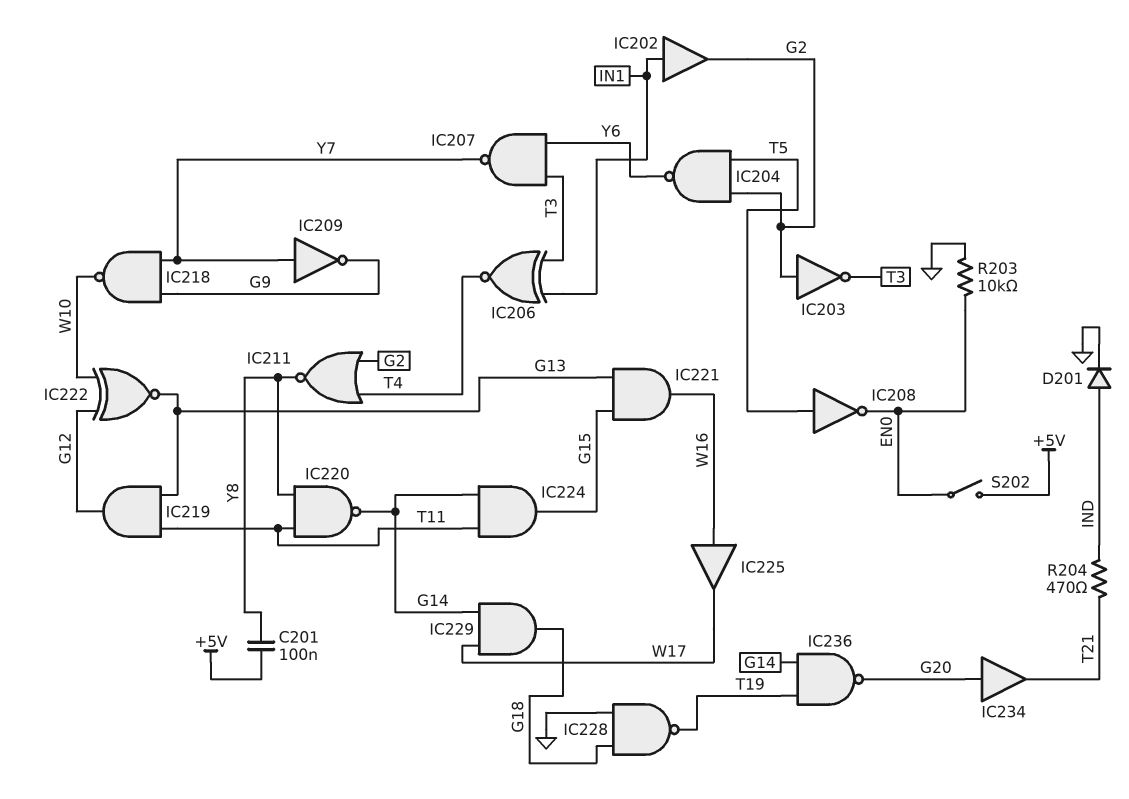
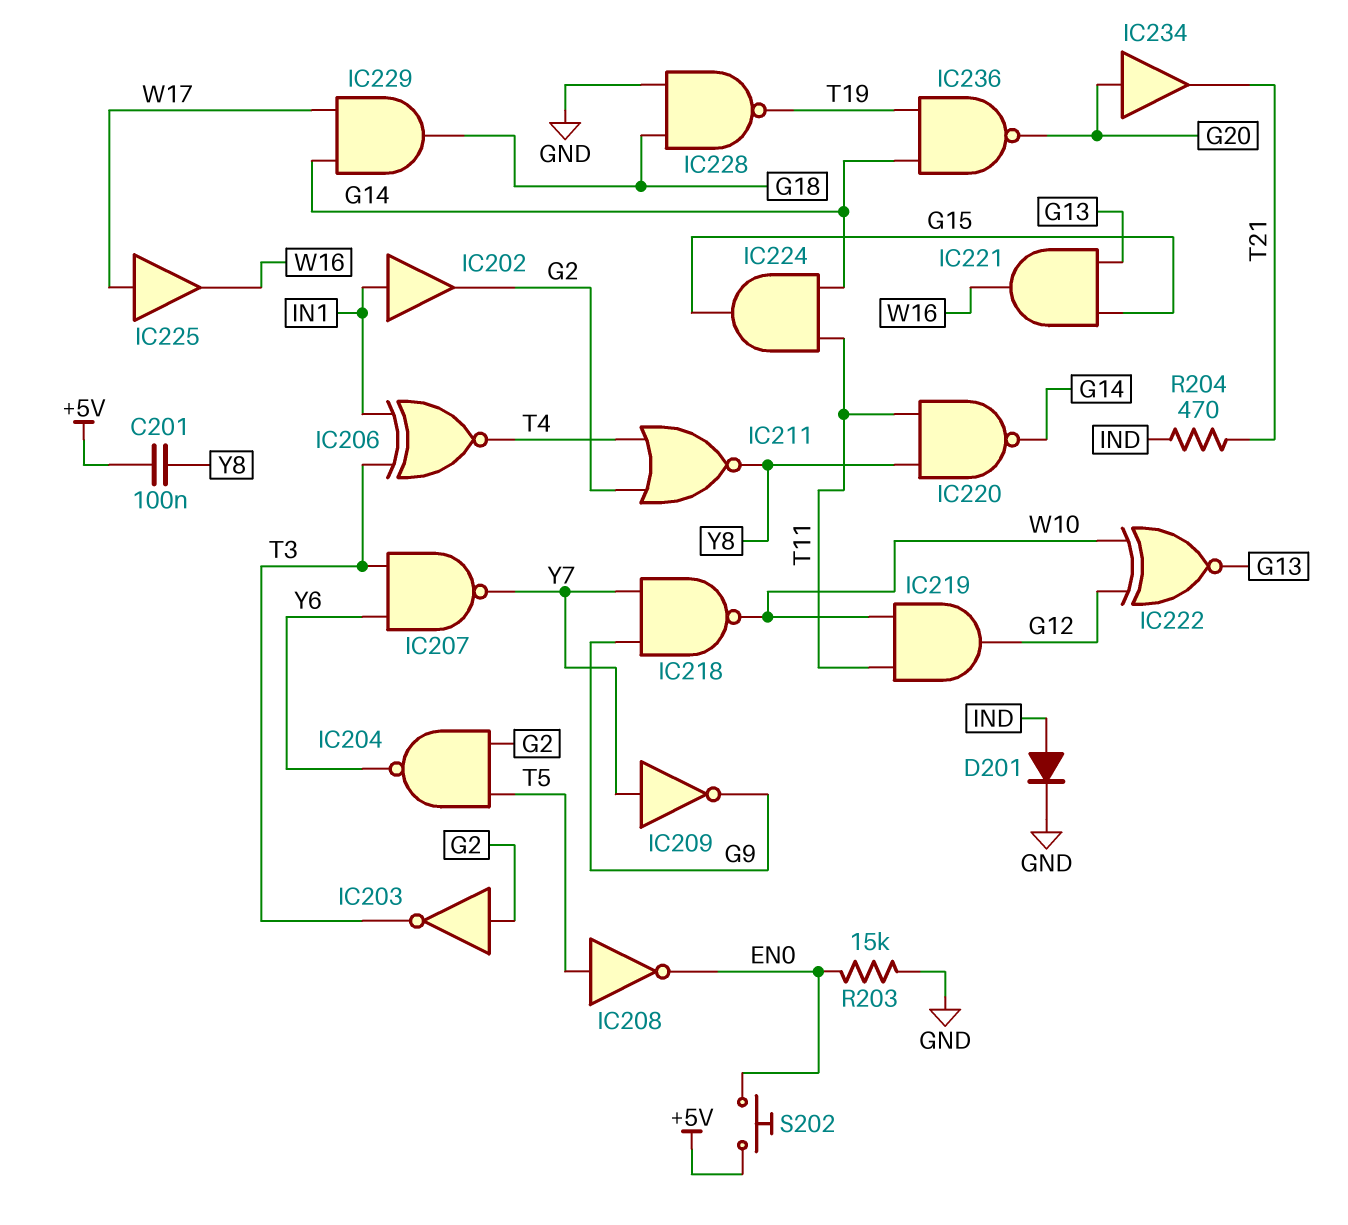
IC219: AND (in G13, in T11, out G12) -> AND (in T11, in W10, out G12)
IC225: buffer (in W16, out W17) -> buffer (in W17, out W16)
R203: 10k (EN0, GND) -> 15k (EN0, GND)
S202: switch (+5V, EN0) -> button (+5V, EN0)

